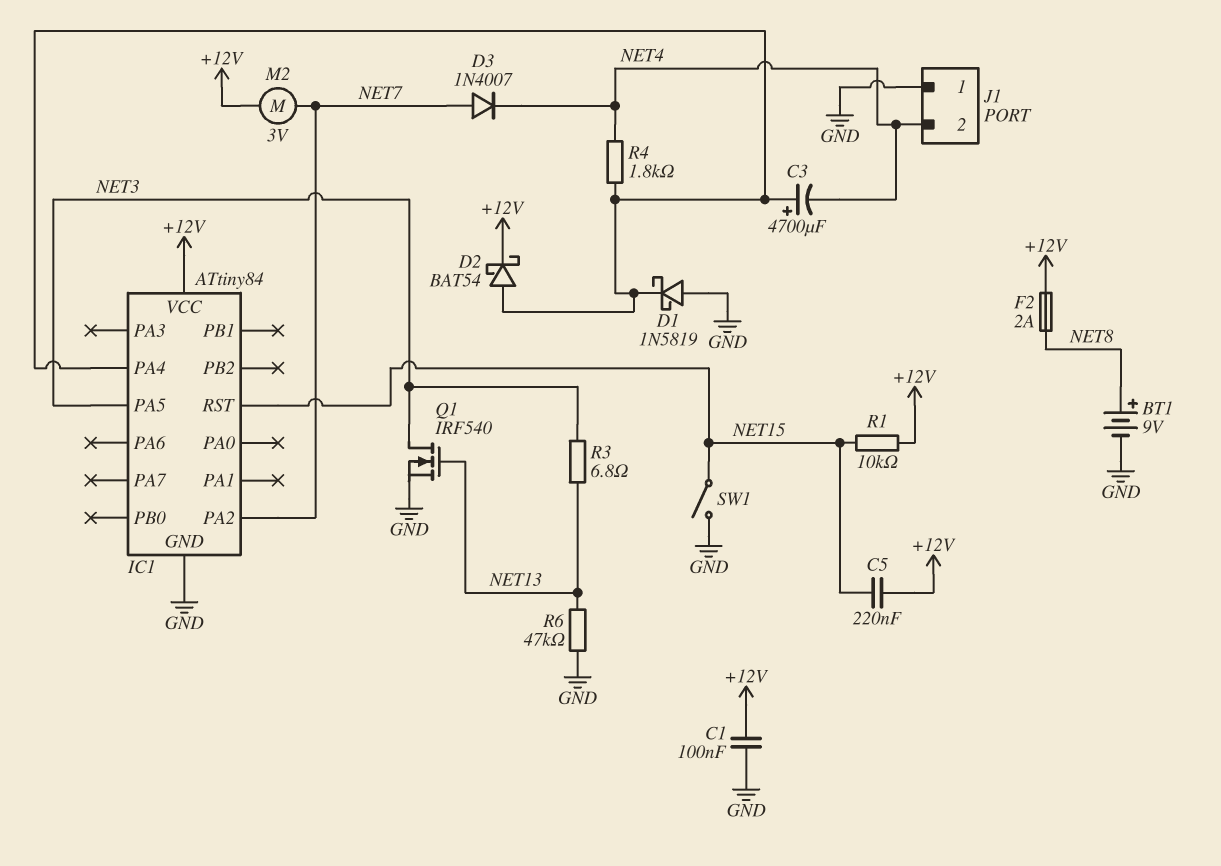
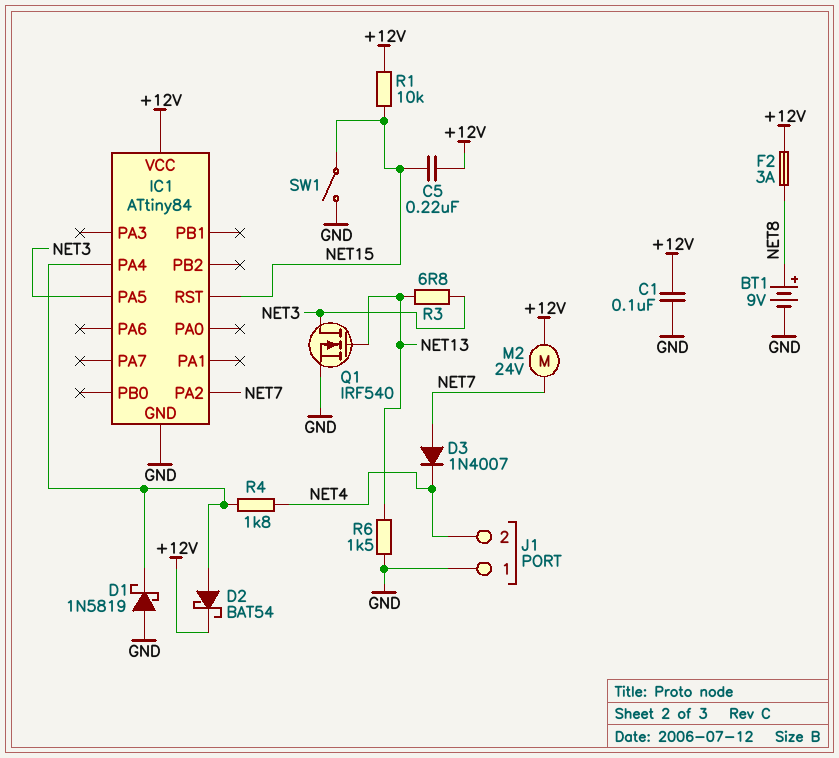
C3: 4700uF (plus IC1/PA4, minus NET4) -> none
F2: 2A (+12V, NET8) -> 3A (+12V, NET8)
M2: motor 3V (+12V, NET7) -> motor 24V (+12V, NET7)
R6: 47k (GND, NET13) -> 1.5k (GND, NET13)

